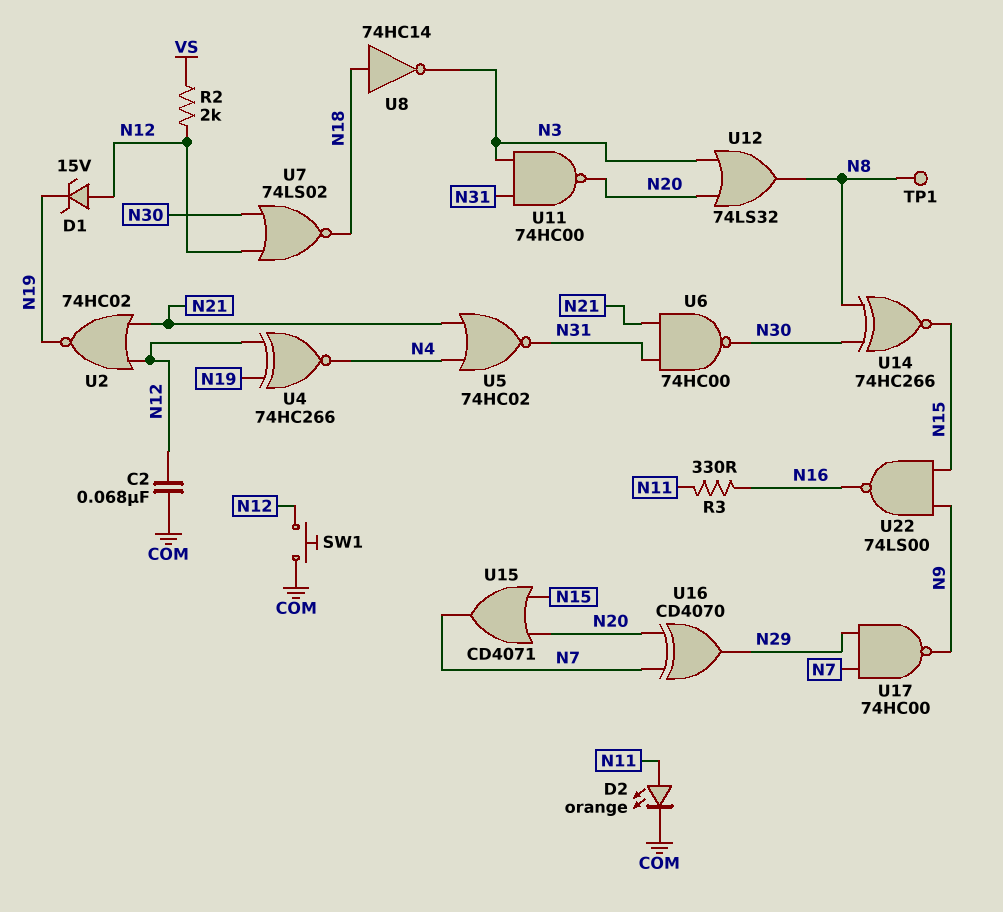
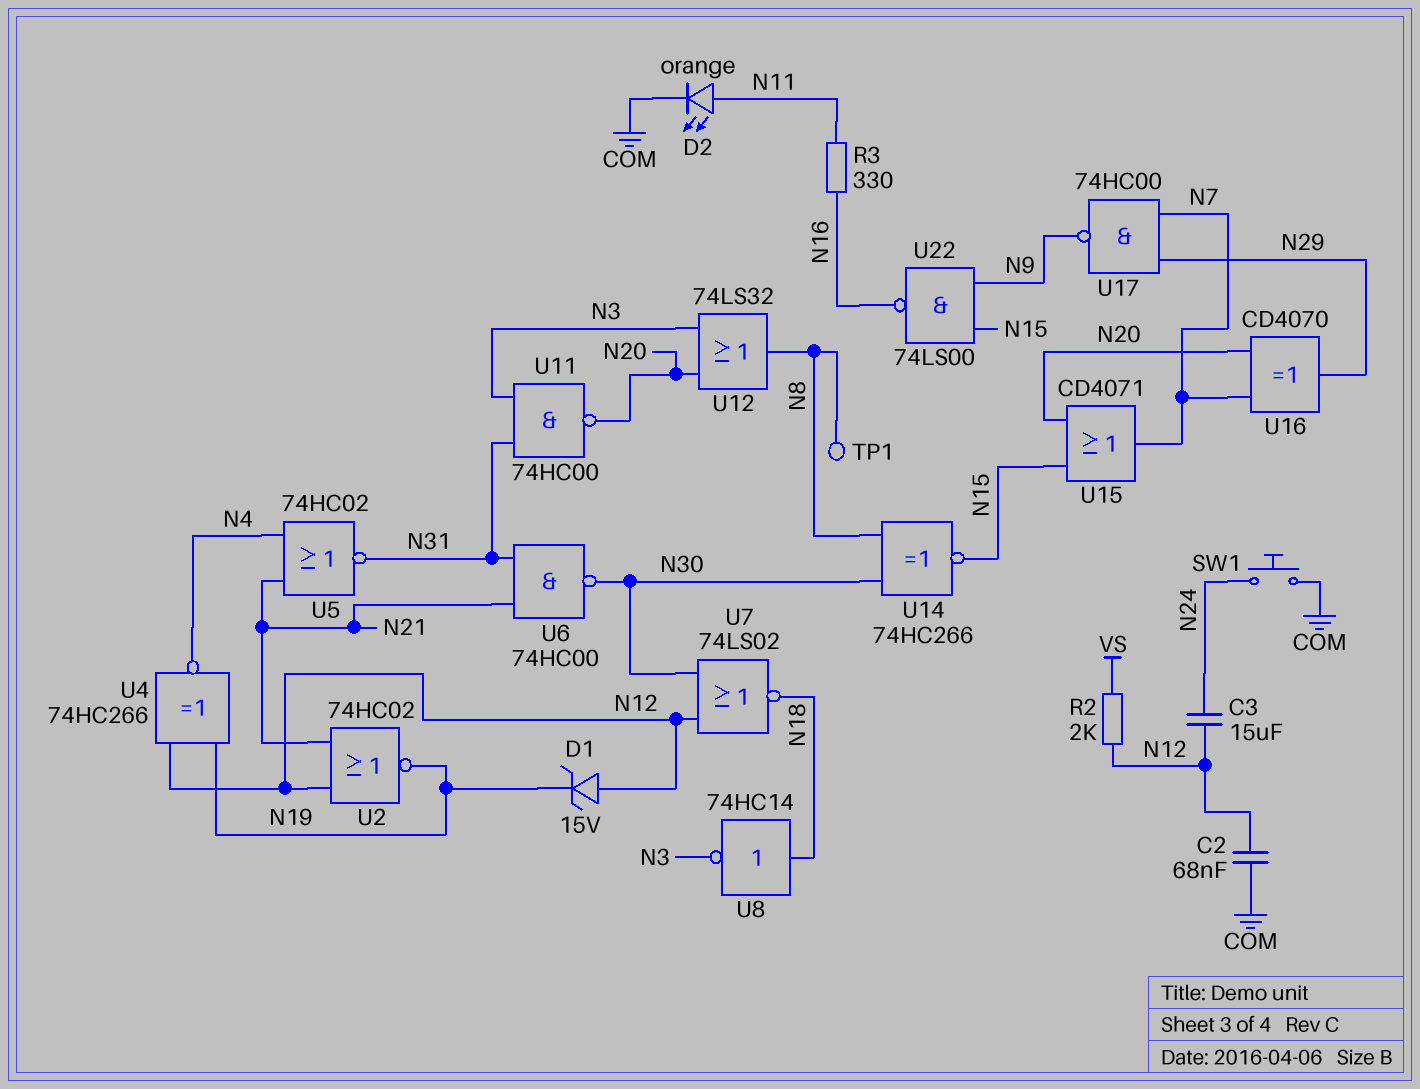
C3: none -> 15uF (N12, N24)
SW1: button (COM, N12) -> button (COM, N24)

